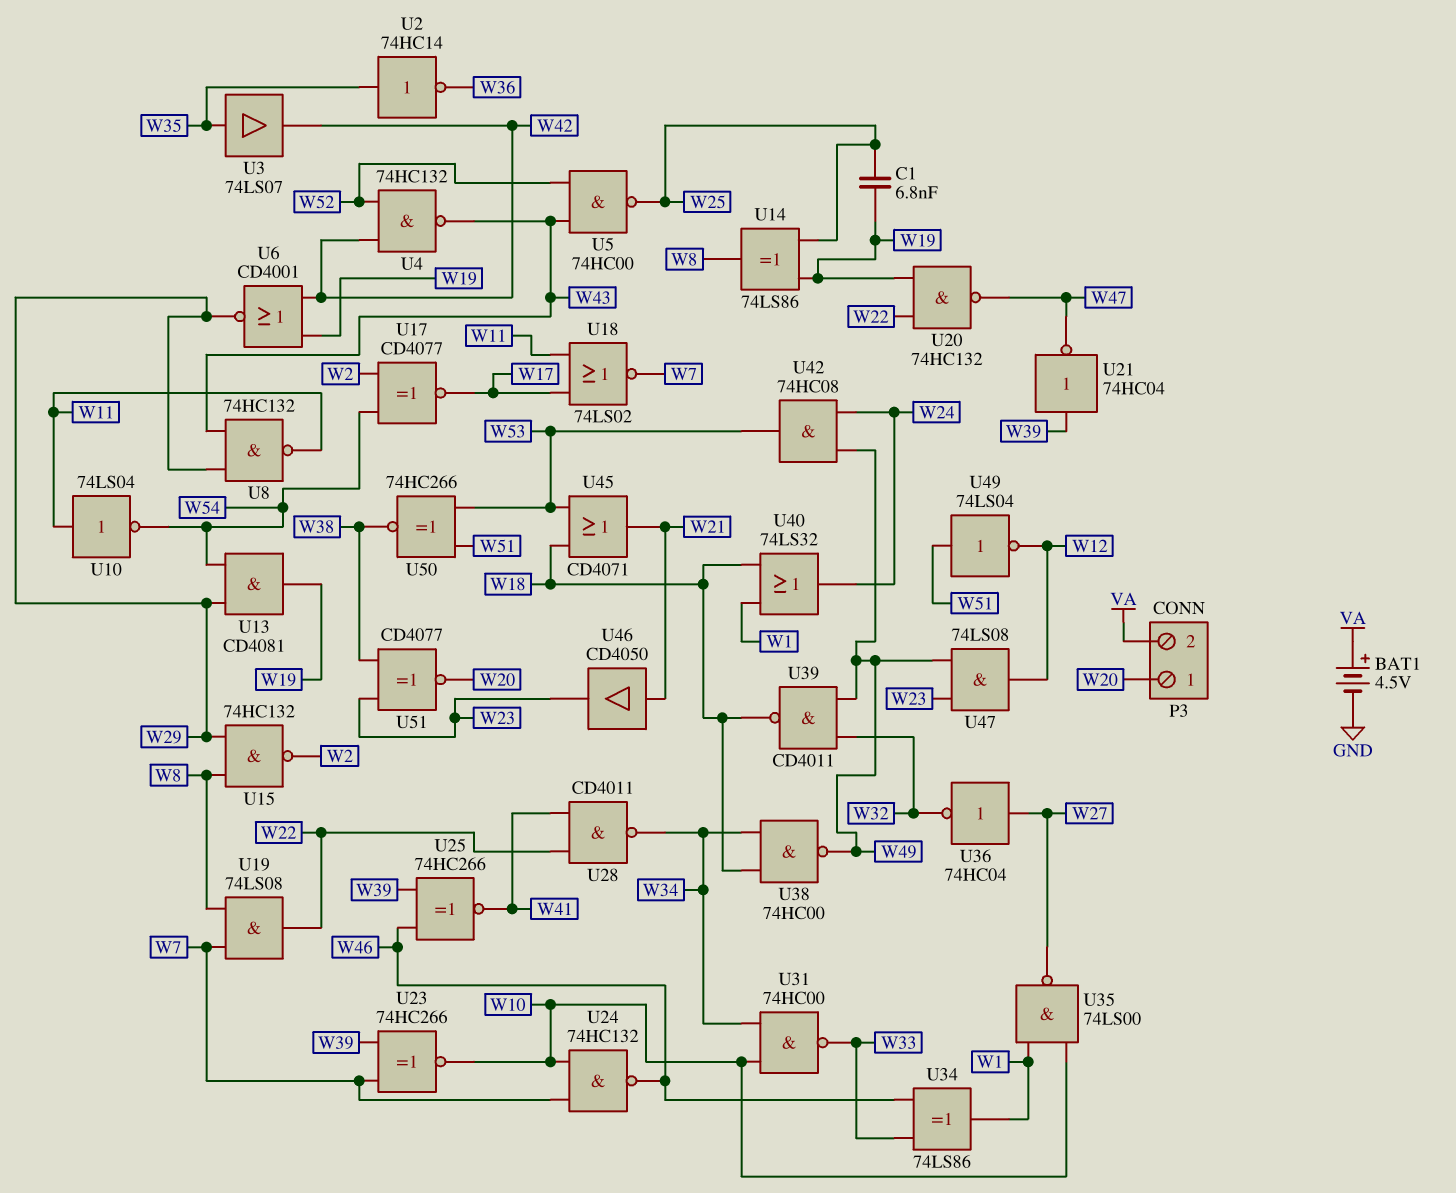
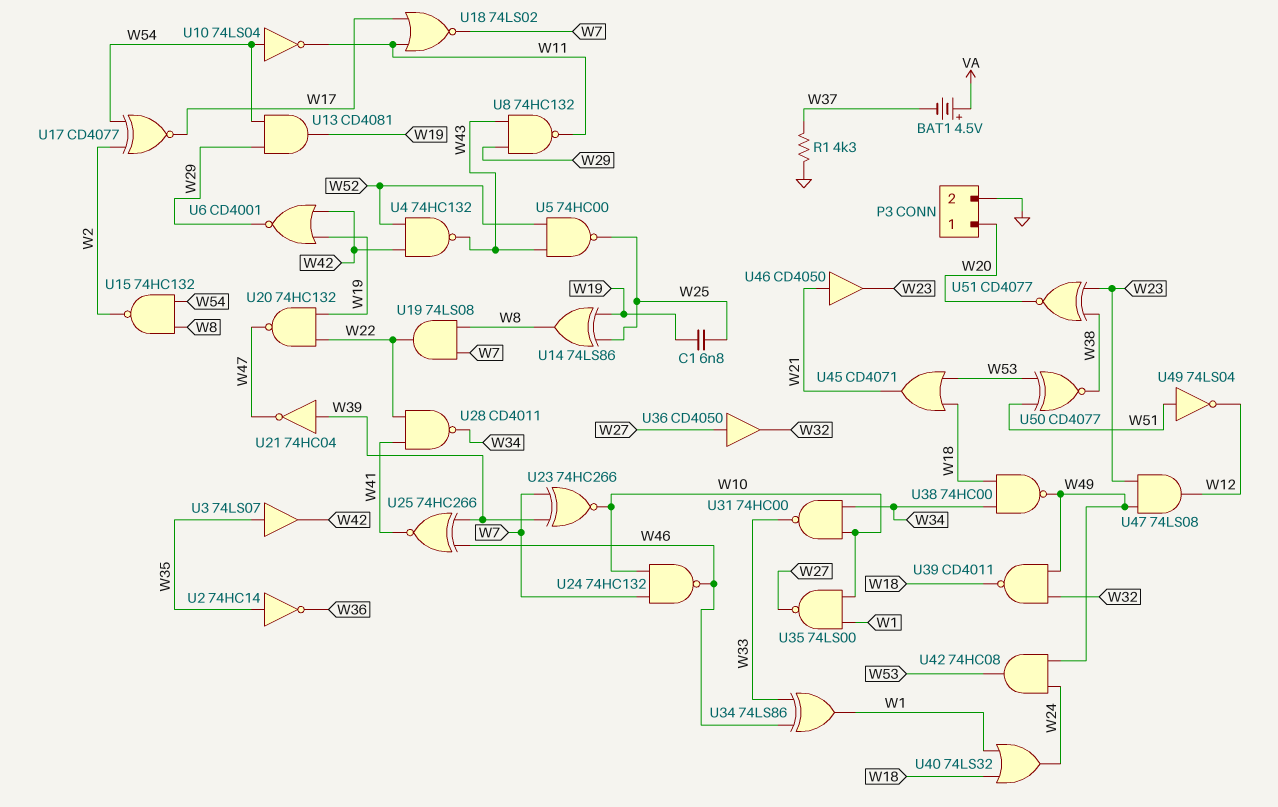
BAT1: 4.5V (plus VA, minus GND) -> 4.5V (plus VA, minus W37)
P3 pin 2: VA -> GND
R1: none -> 4.3k (GND, W37)
U10: NOT 74LS04 (in W11, out W54) -> NOT 74LS04 (in W54, out W11)
U15: NAND 74HC132 (in W8, in W29, out W2) -> NAND 74HC132 (in W8, in W54, out W2)
U36: NOT 74HC04 (in W27, out W32) -> buffer CD4050 (in W27, out W32)
U50: XNOR 74HC266 (in W51, in W53, out W38) -> XNOR CD4077 (in W51, in W53, out W38)

